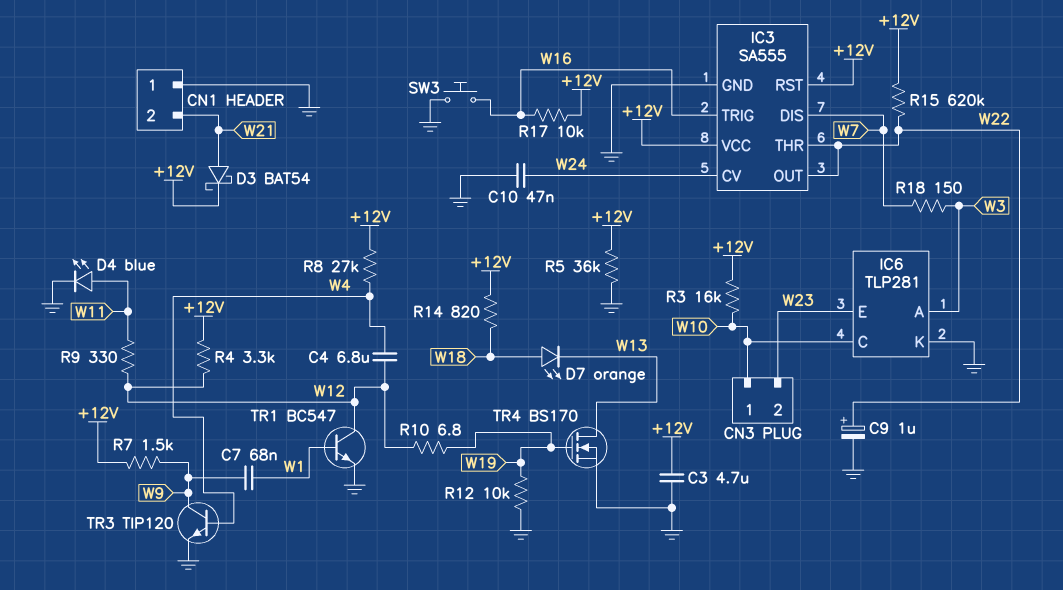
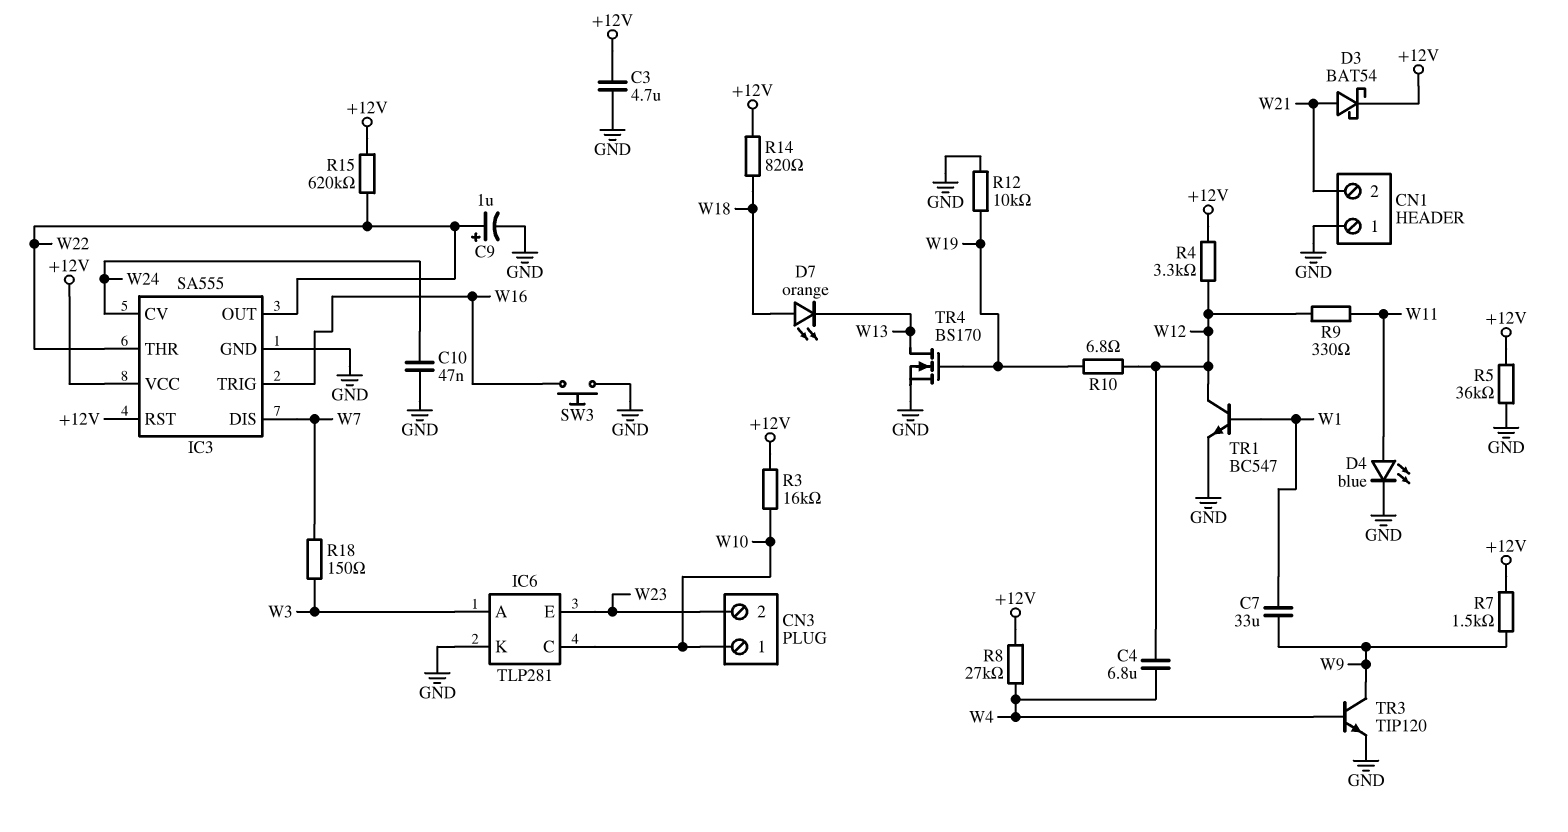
C7: 68nF (W1, W9) -> 33uF (W1, W9)
R17: 10k (+12V, W16) -> none

